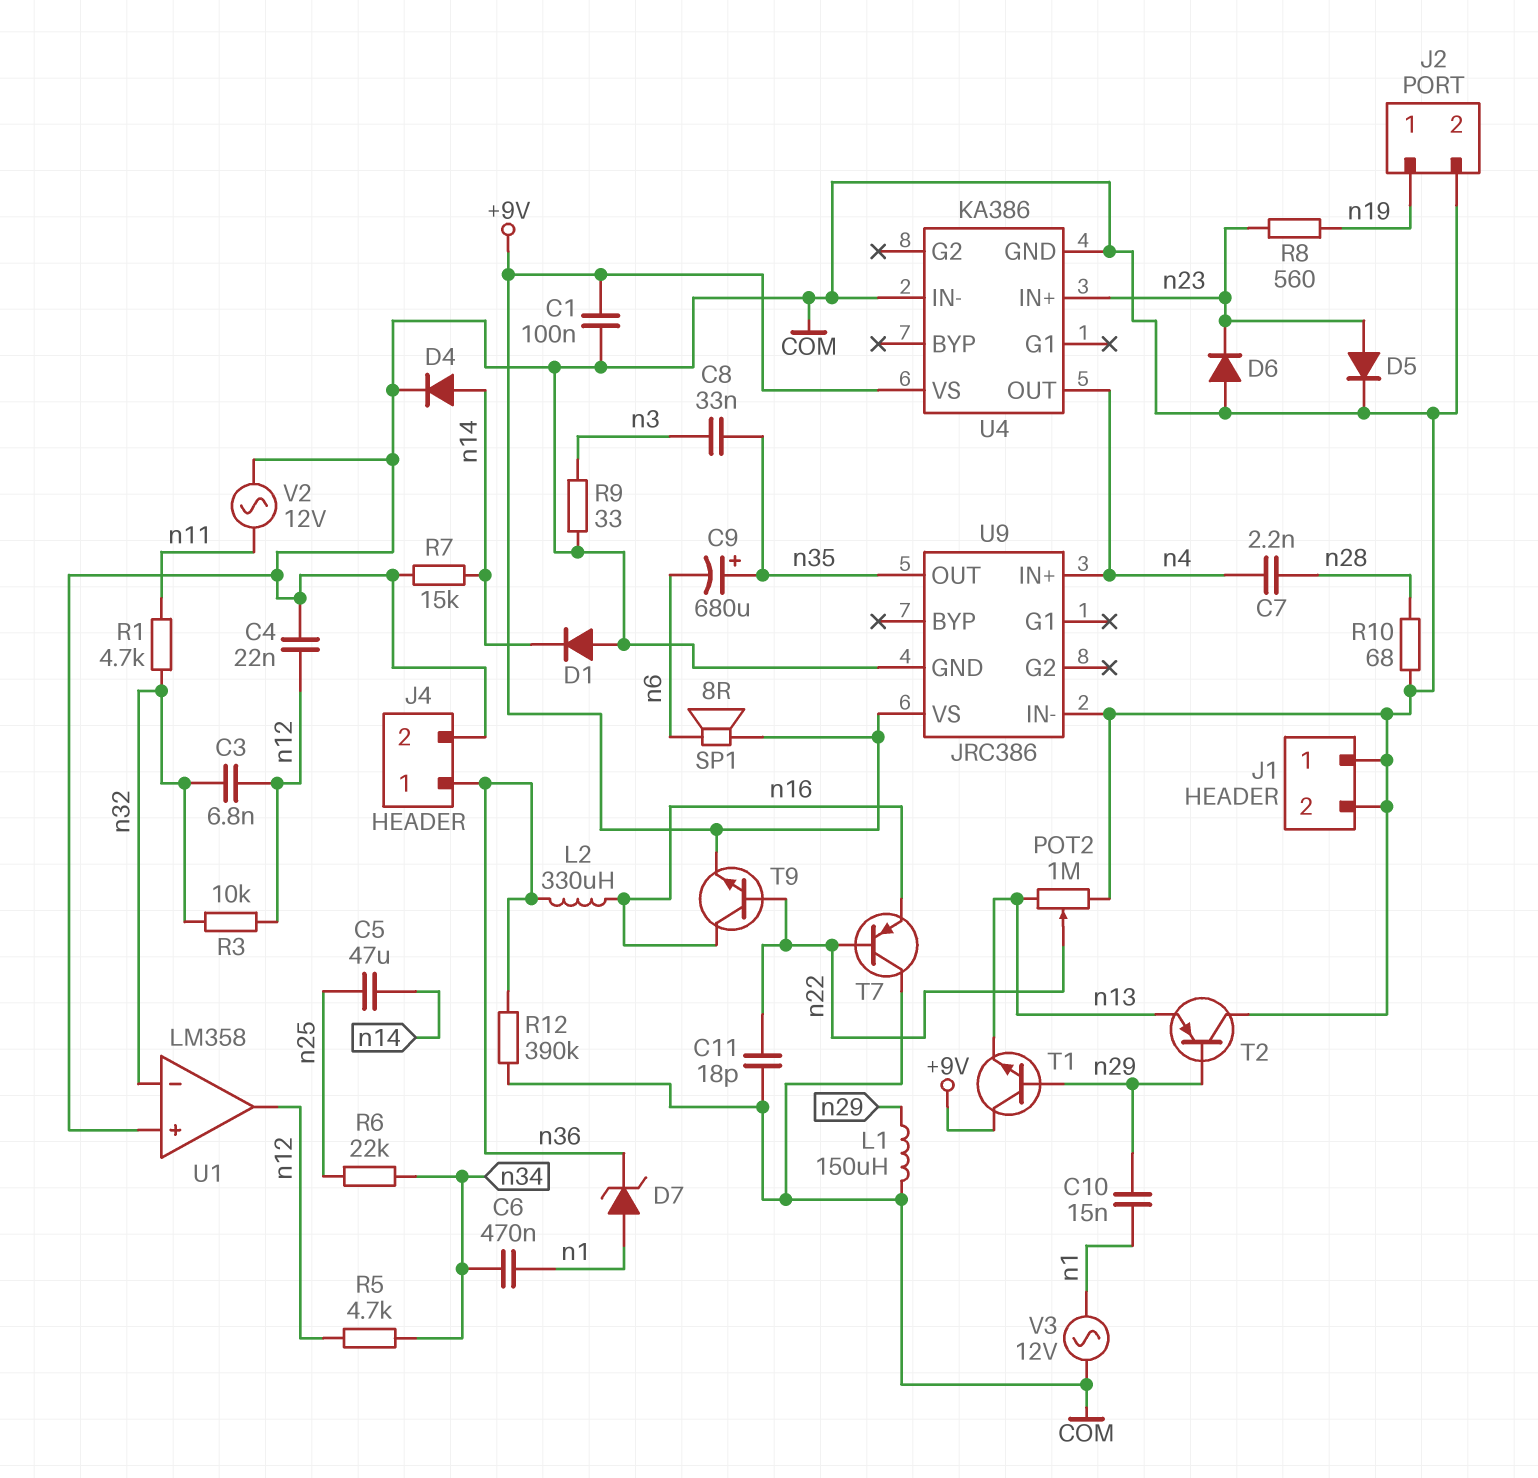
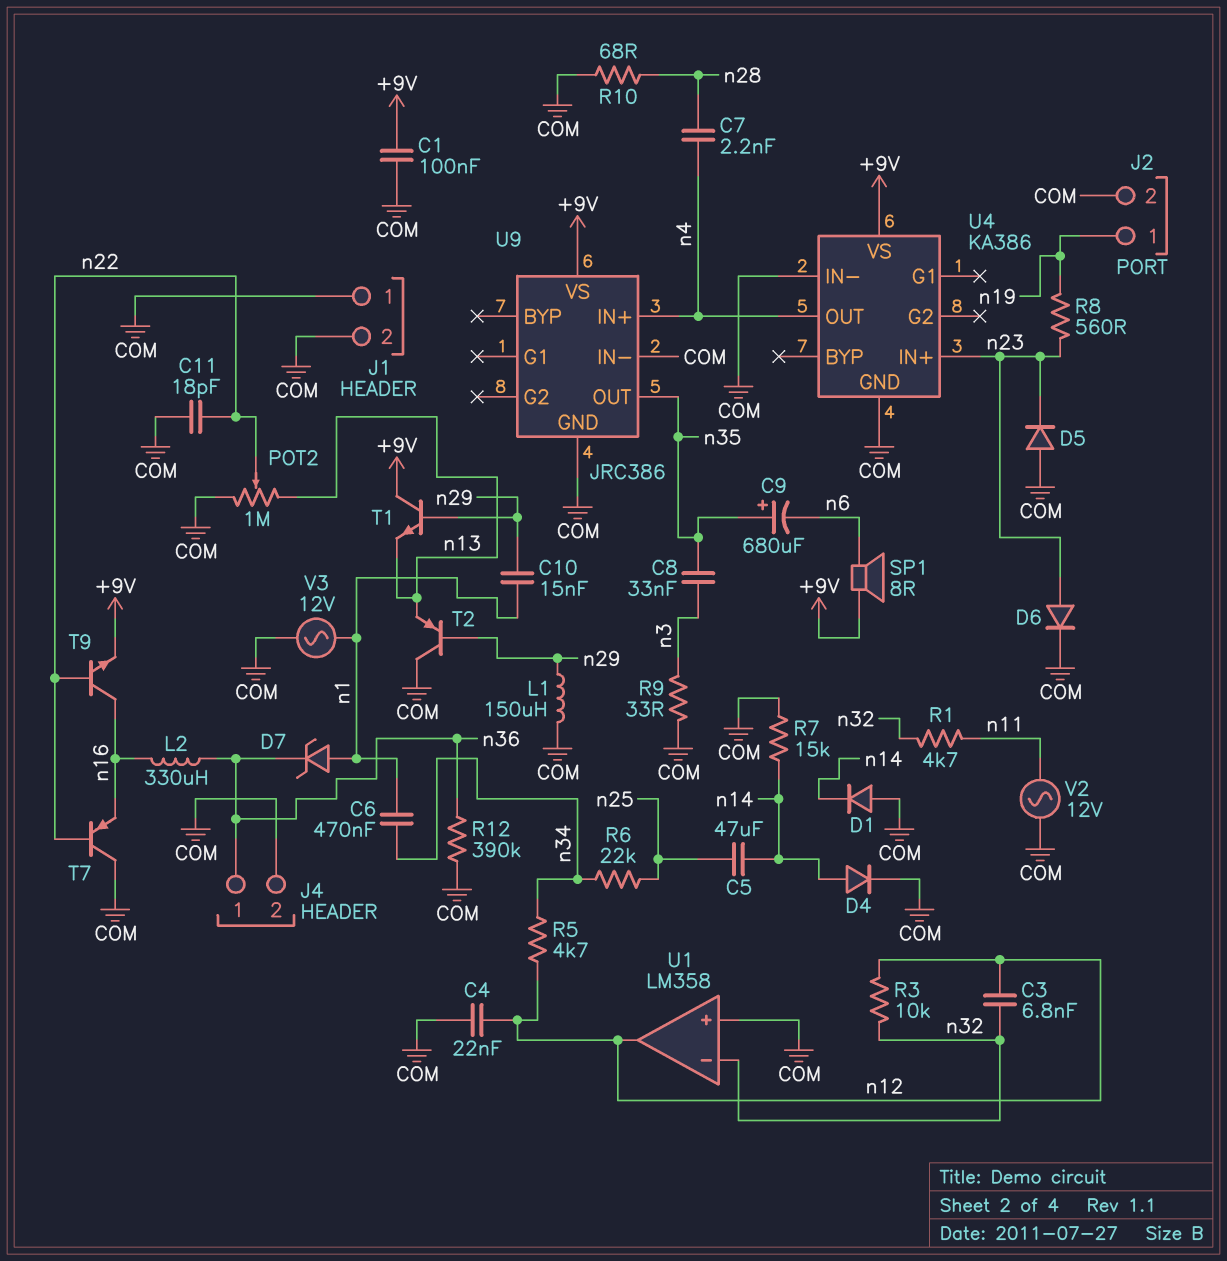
D5: diode (A n23, K COM) -> diode (A COM, K n23)
D6: diode (A COM, K n23) -> diode (A n23, K COM)

